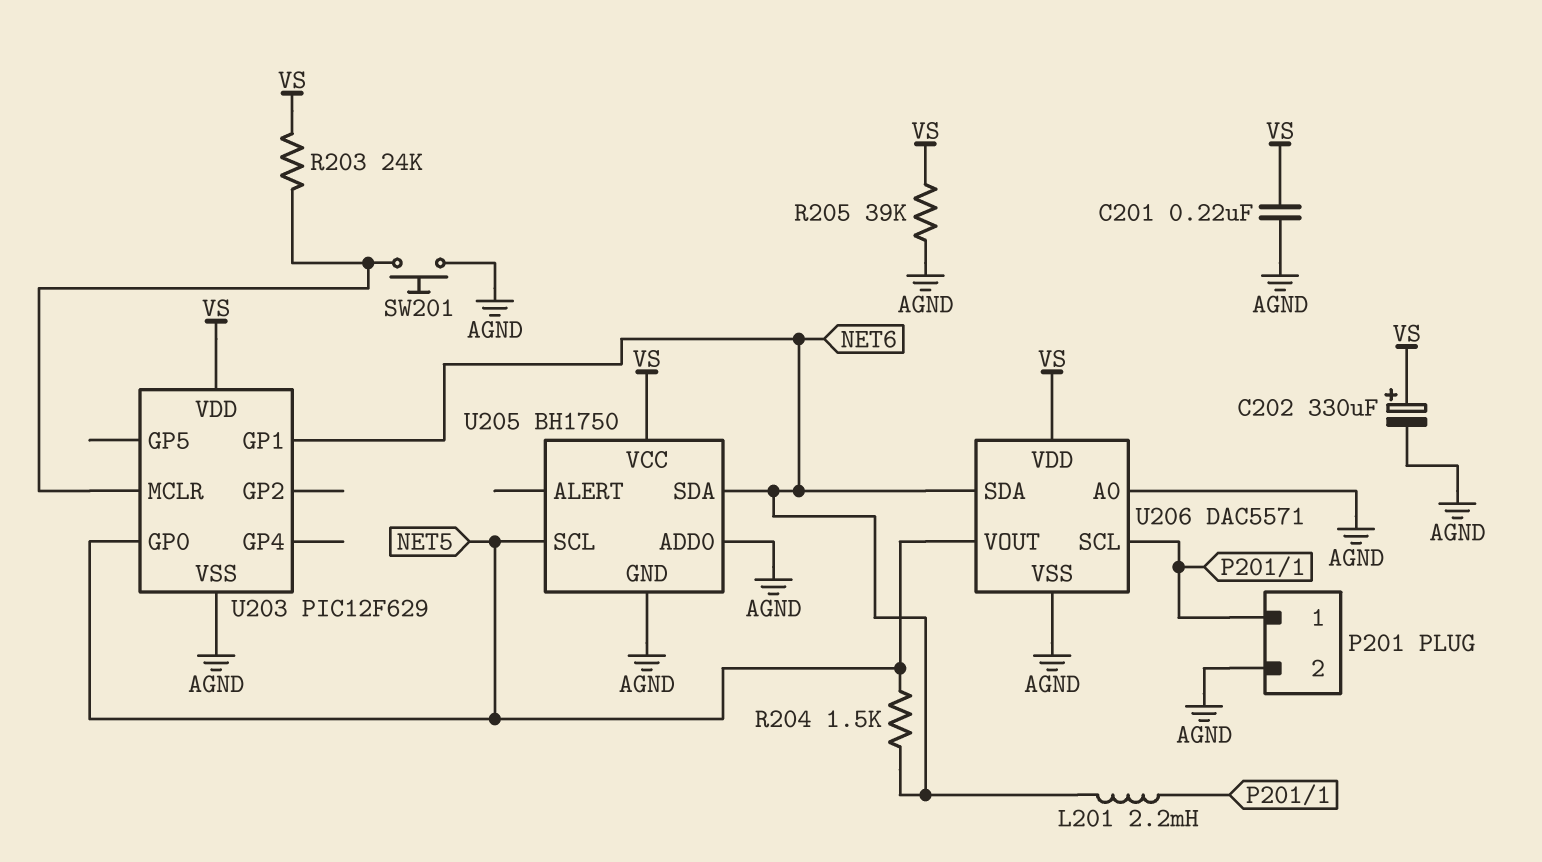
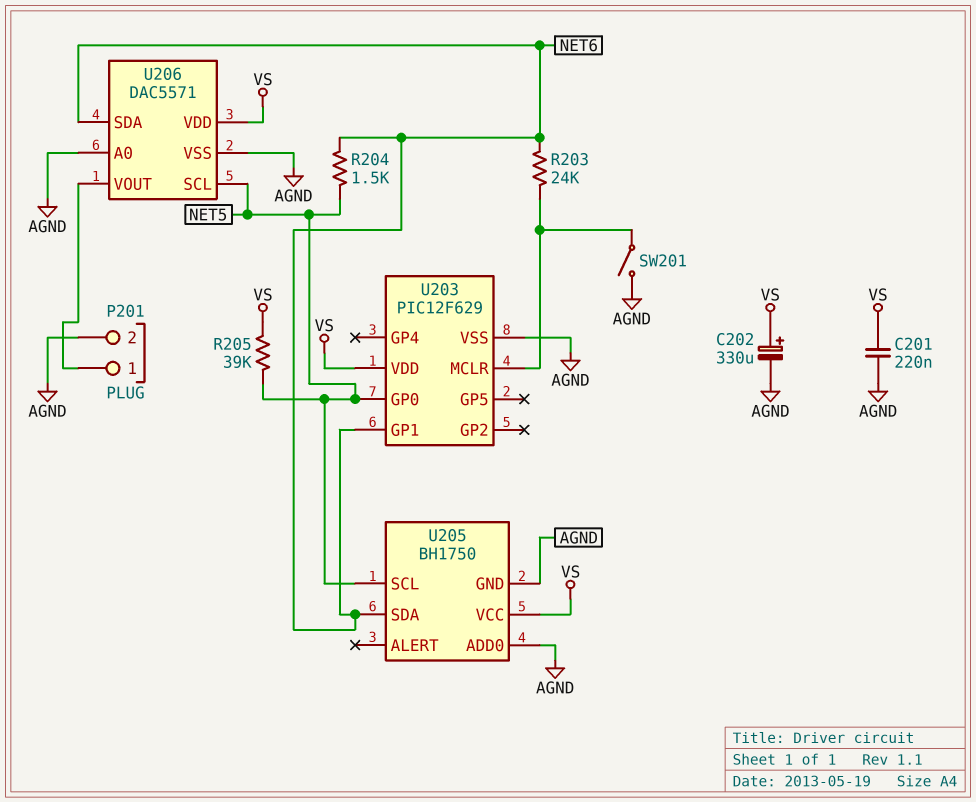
L201: 2.2mH (NET6, P201/1) -> none
R203: 24k (U203/MCLR, VS) -> 24k (NET6, U203/MCLR)
R205: 39k (AGND, VS) -> 39k (NET5, VS)
SW201: button (AGND, U203/MCLR) -> switch (AGND, U203/MCLR)
U206 pin SCL: P201/1 -> NET5
U206 pin VOUT: NET5 -> P201/1

